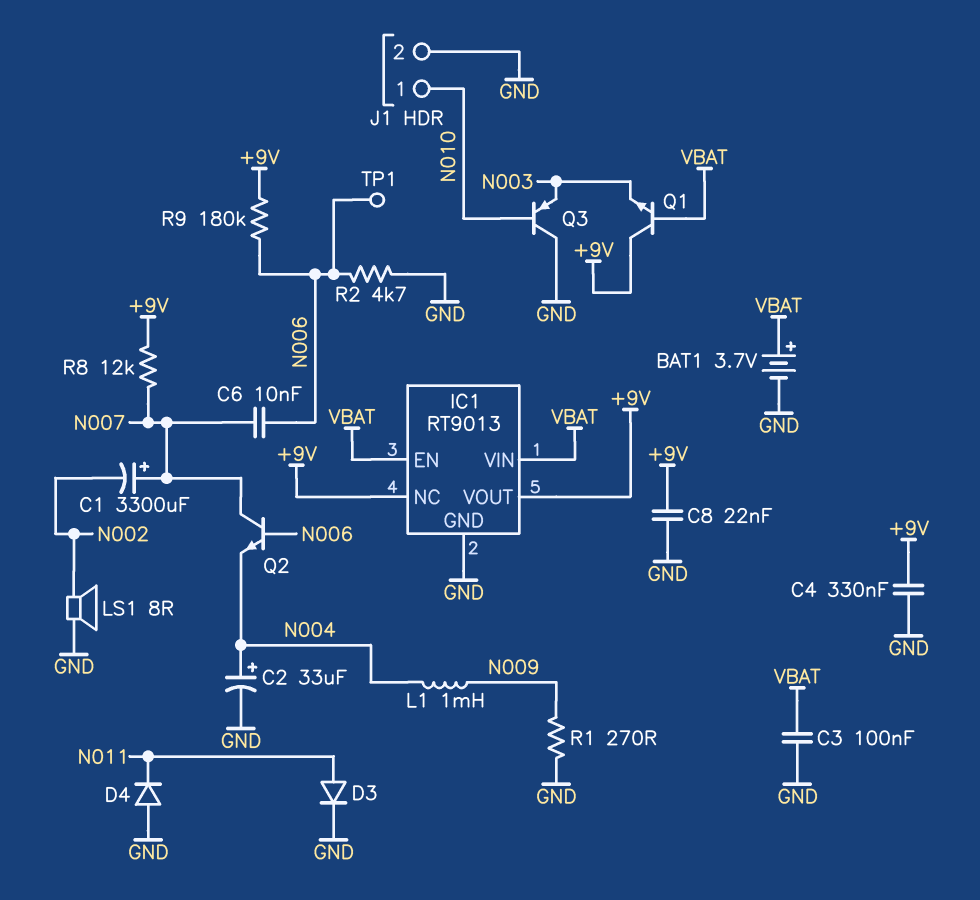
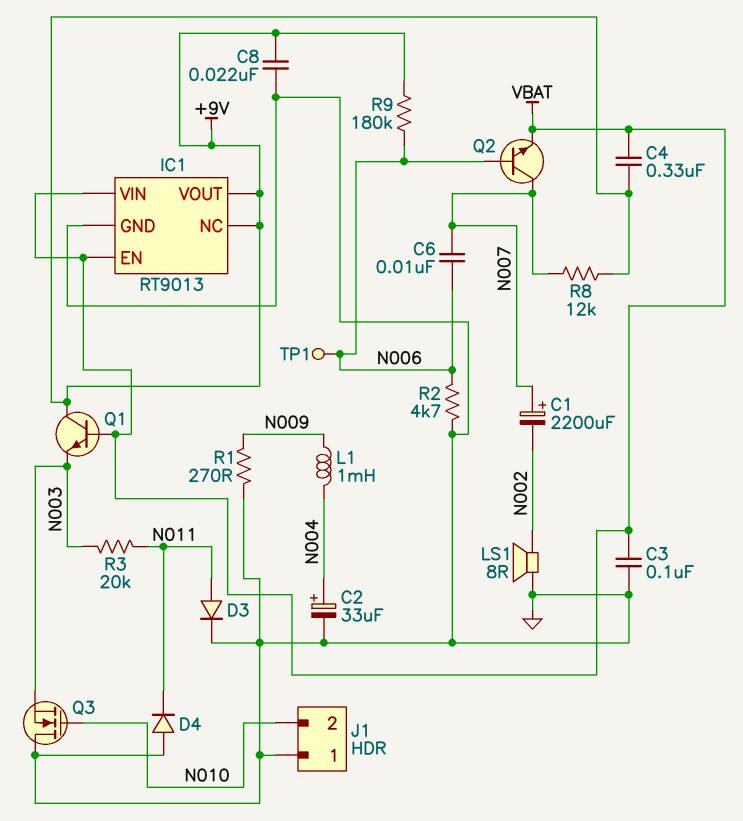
BAT1: 3.7V (plus VBAT, minus GND) -> none
C1: 3300uF (plus N007, minus N002) -> 2200uF (plus N007, minus N002)
C4: 330nF (+9V, GND) -> 330nF (+9V, VBAT)
J1 pin 1: N010 -> GND
J1 pin 2: GND -> N010
Q2: NPN (B N006, C N007, E N004) -> NPN (B N006, C N007, E VBAT)
Q3: PNP (B N010, C GND, E N003) -> NMOS (G N010, D GND, S N003)
R3: none -> 20k (N003, N011)

